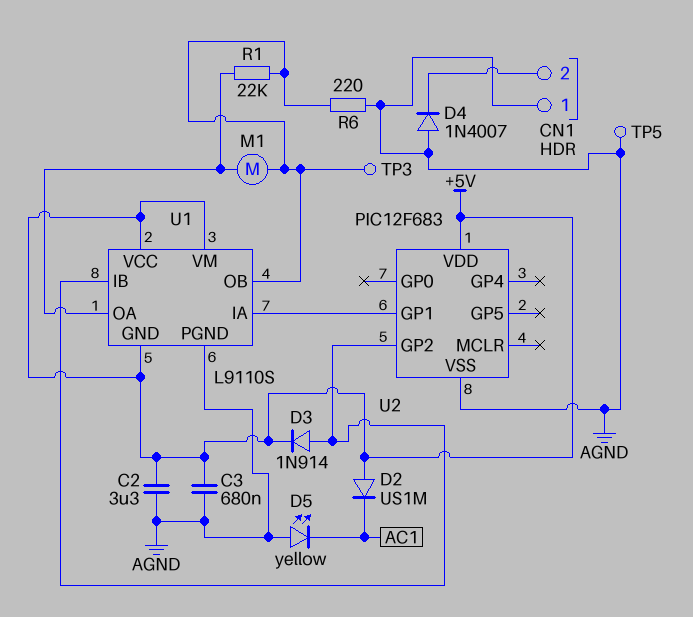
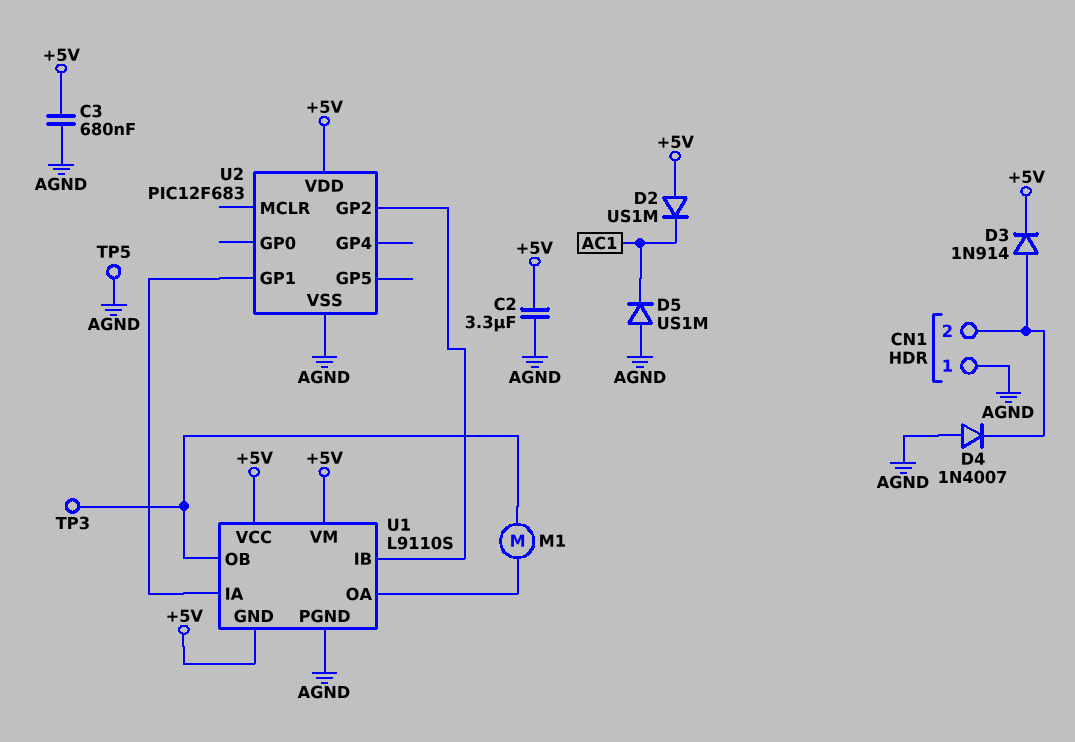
D3: diode 1N914 (A U1/IB, K +5V) -> diode 1N914 (A CN1/2, K +5V)
D5: LED yellow (A AGND, K AC1) -> diode US1M (A AGND, K AC1)
R1: 22k (U1/OA, U1/OB) -> none
R6: 220 (AGND, U1/OB) -> none

